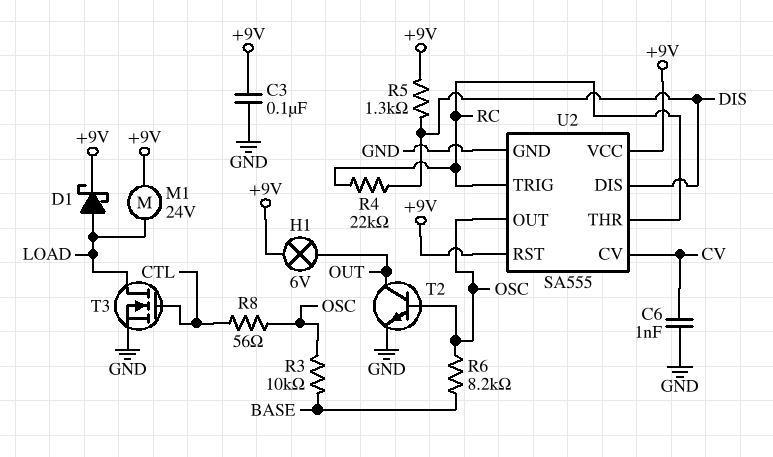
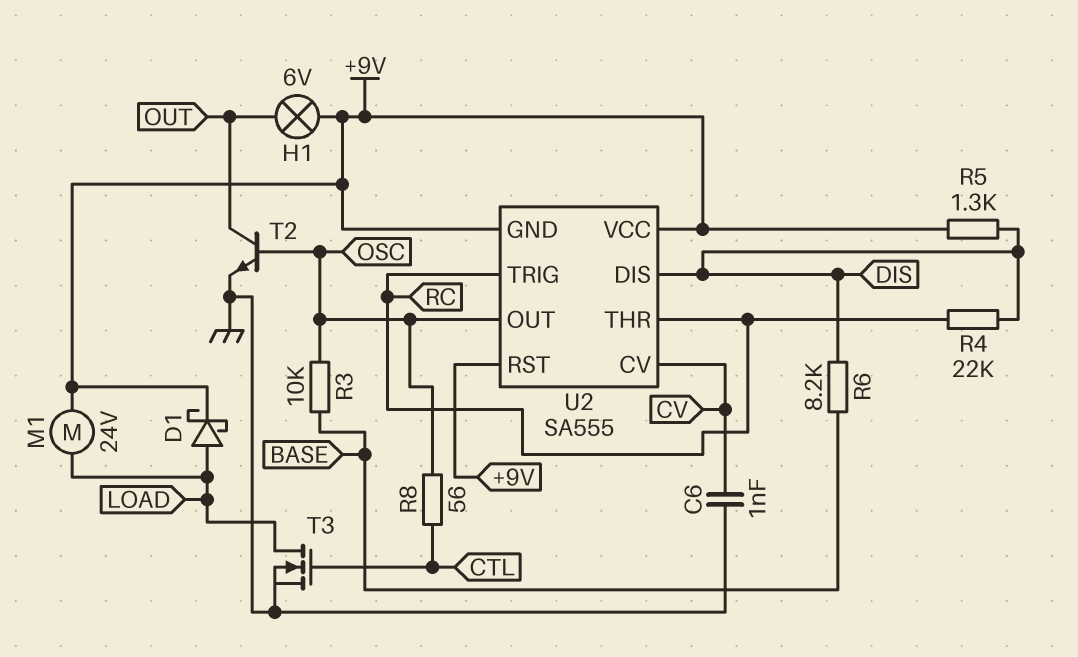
C3: 100nF (+9V, GND) -> none
R6: 8.2k (BASE, OSC) -> 8.2k (BASE, DIS)
U2 pin GND: GND -> +9V

